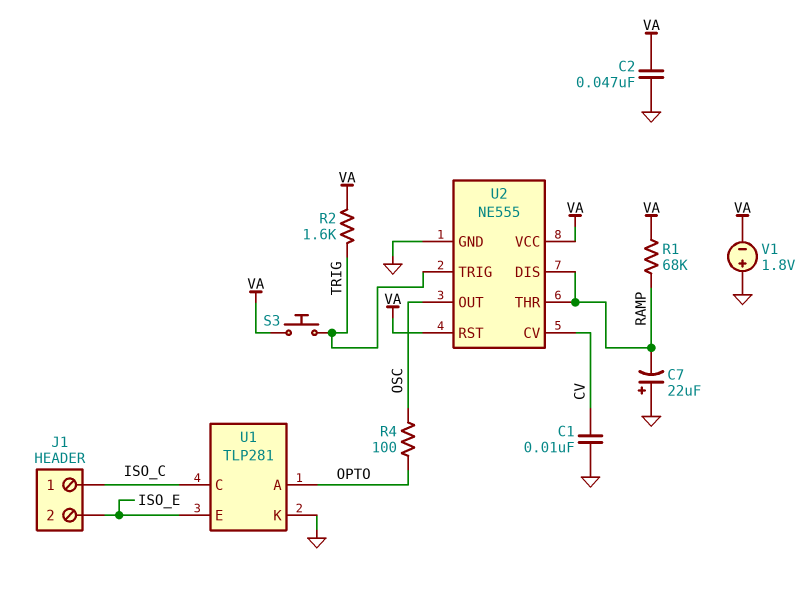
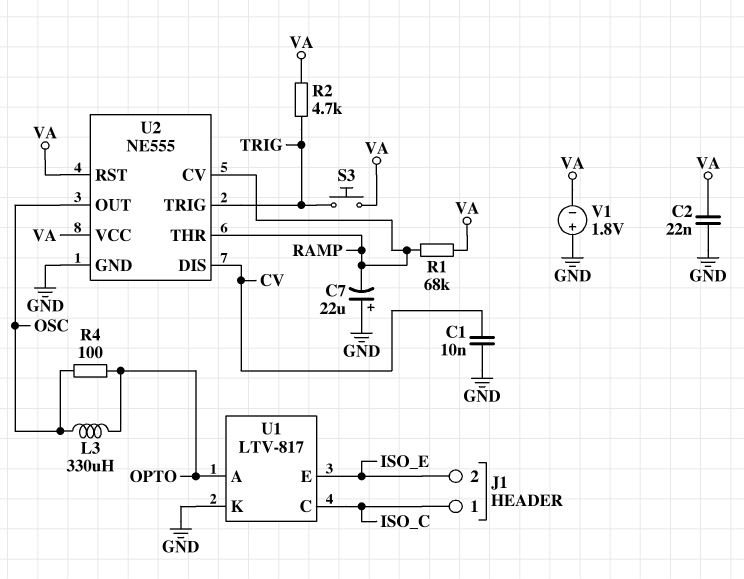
C2: 47nF (GND, VA) -> 22nF (GND, VA)
L3: none -> 330uH (OPTO, OSC)
R2: 1.6k (TRIG, VA) -> 4.7k (TRIG, VA)
U1: TLP281 -> LTV-817
U2 pin CV: CV -> RAMP
U2 pin DIS: RAMP -> CV

